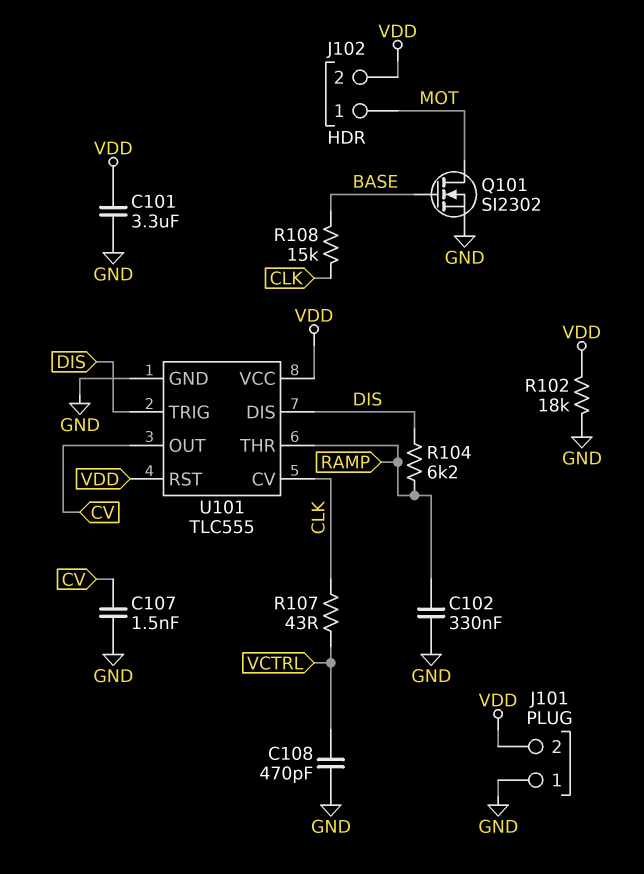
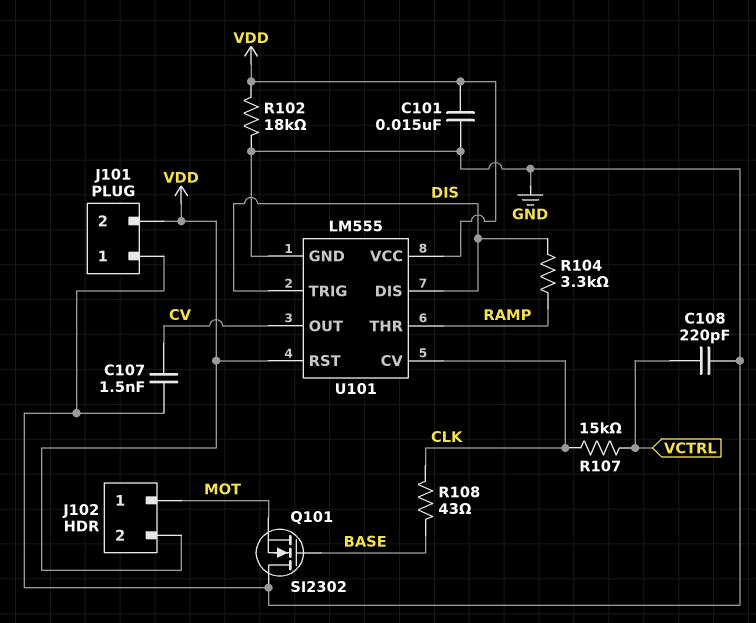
C101: 3.3uF (GND, VDD) -> 15nF (GND, VDD)
C102: 330nF (GND, RAMP) -> none
C108: 470pF (GND, VCTRL) -> 220pF (GND, VCTRL)
Q101: NMOS SI2302 (G BASE, D MOT, S GND) -> NMOS SI2302 (G BASE, D GND, S MOT)
R104: 6.2k (DIS, RAMP) -> 3.3k (DIS, RAMP)
R107: 43 (CLK, VCTRL) -> 15k (CLK, VCTRL)
R108: 15k (BASE, CLK) -> 43 (BASE, CLK)
U101: TLC555 -> LM555

